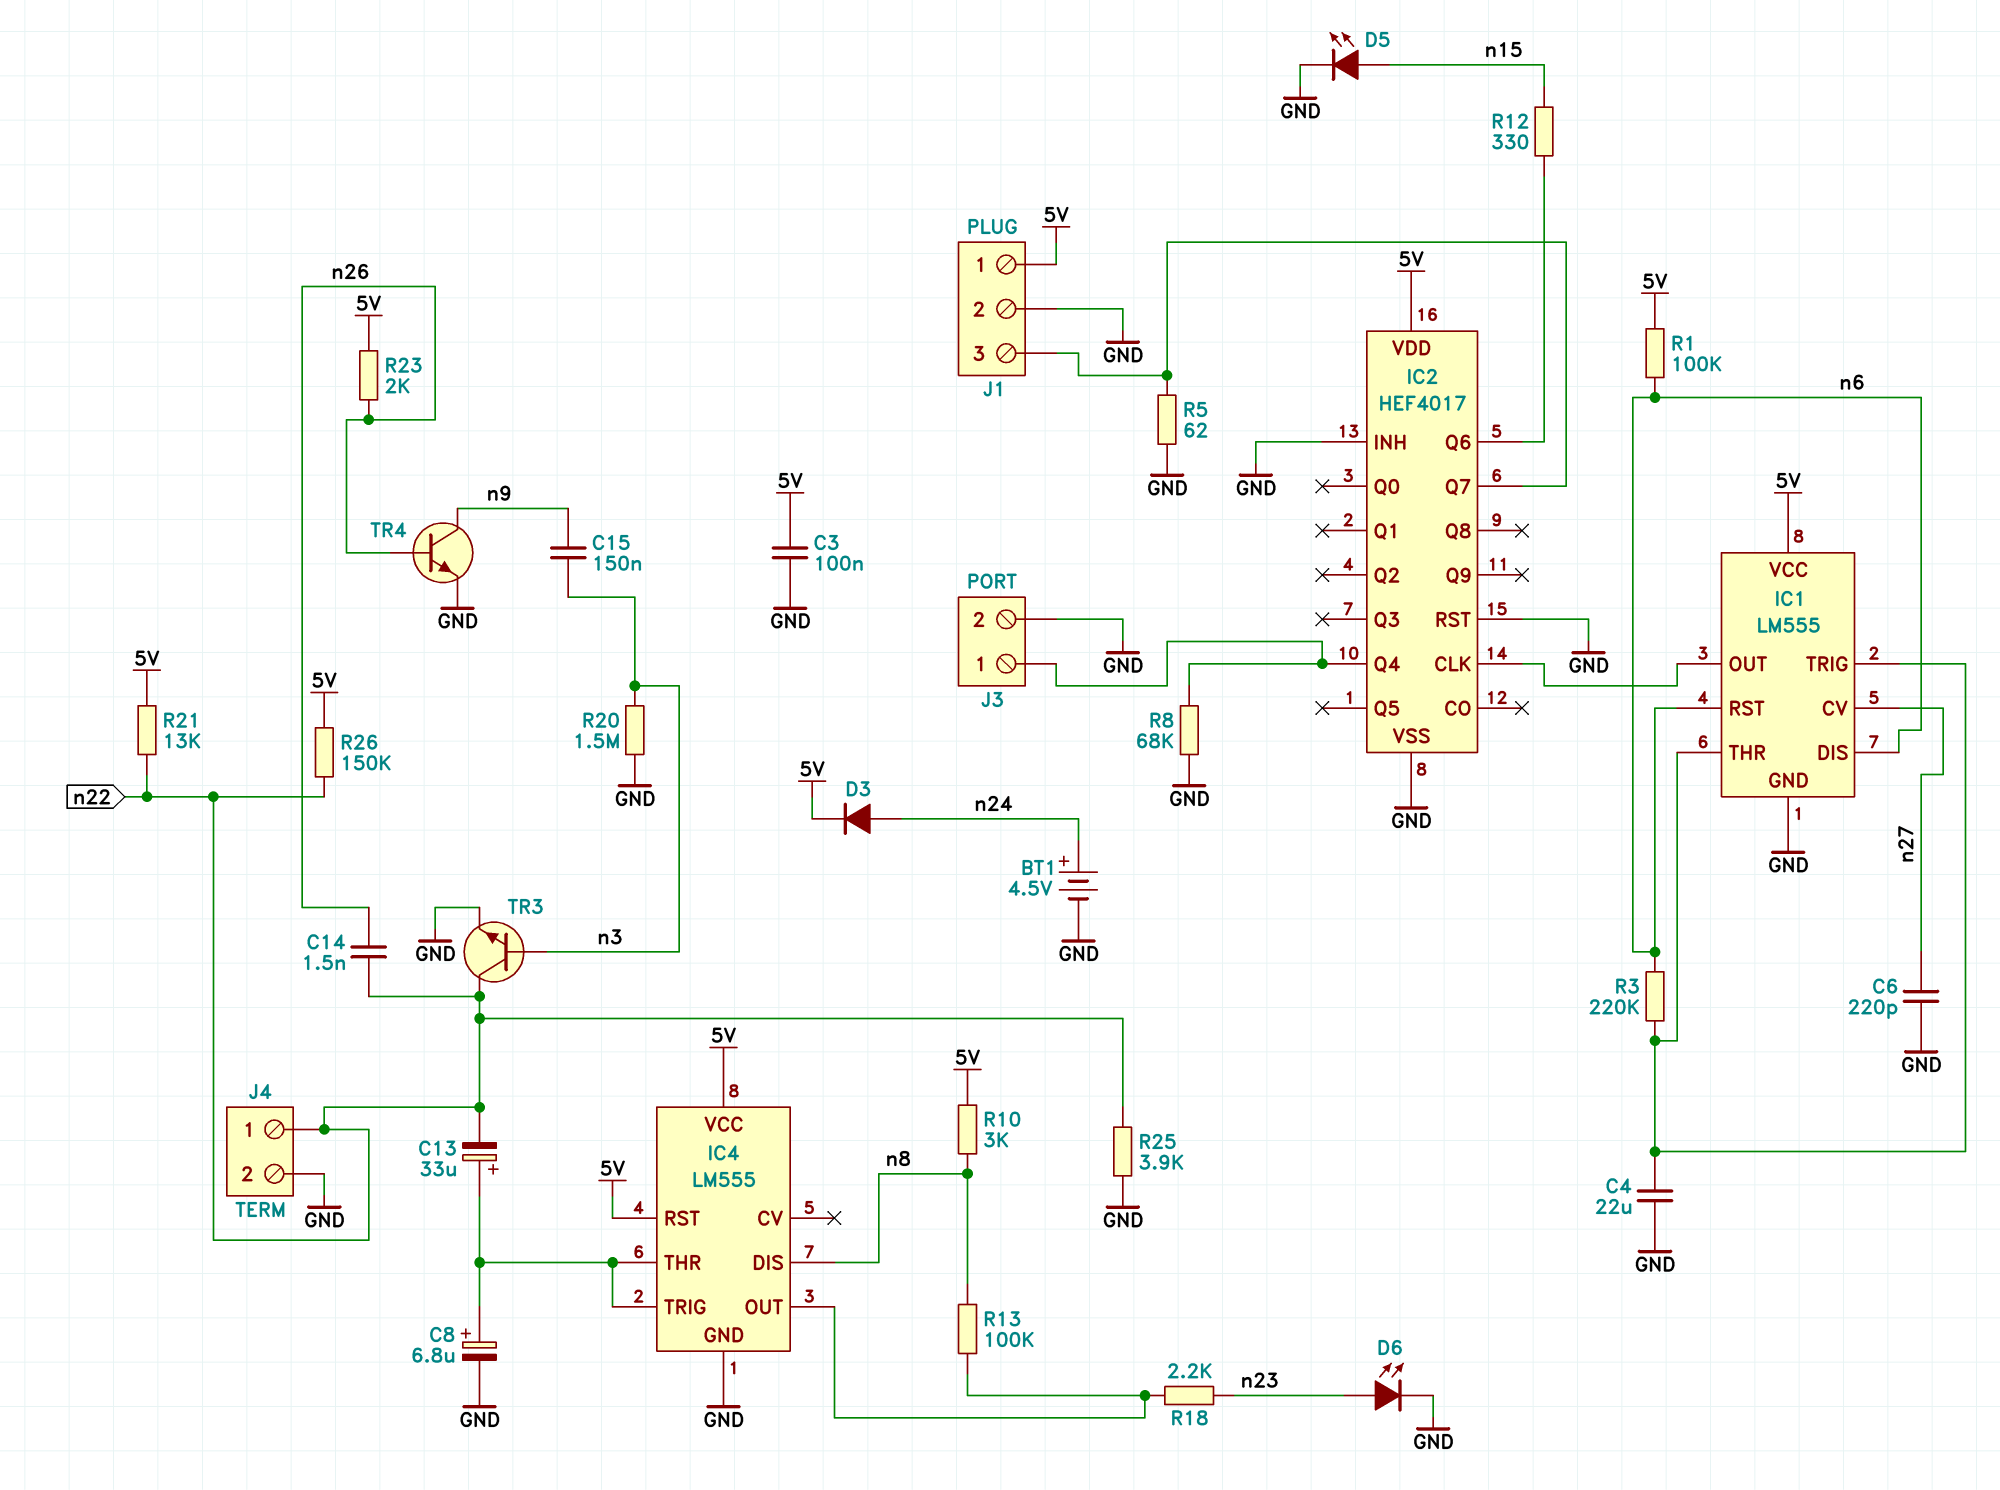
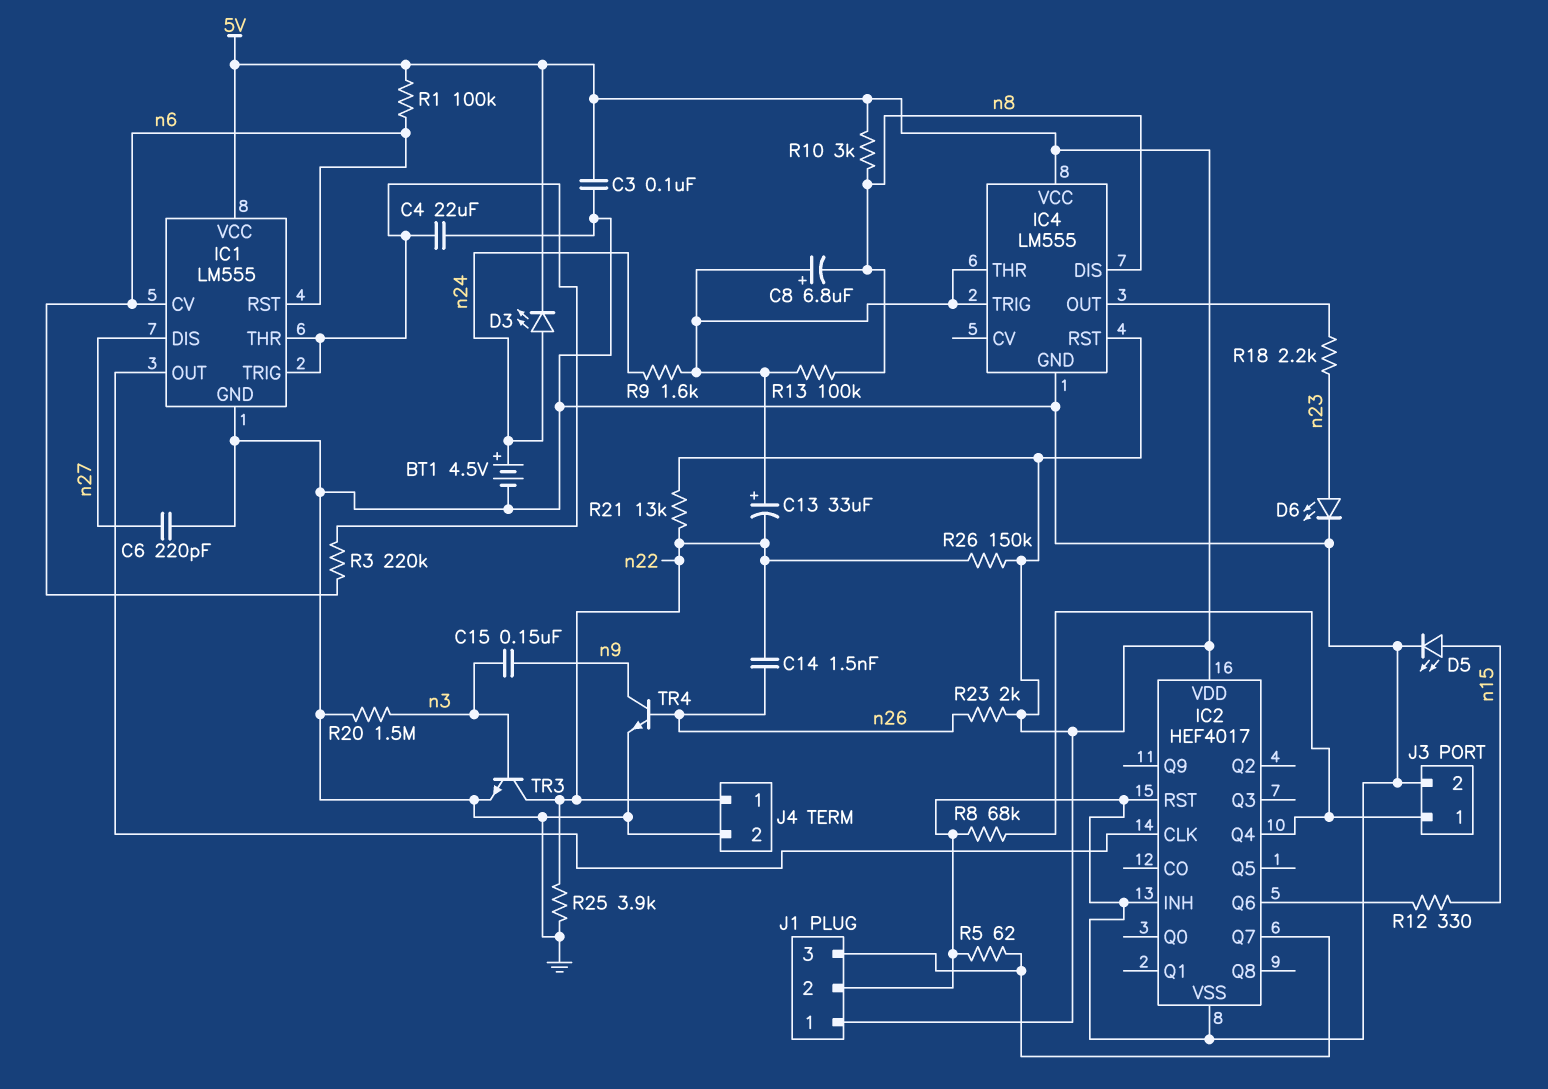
C8: 6.8uF (plus IC4/THR, minus GND) -> 6.8uF (plus IC4/THR, minus n8)
D3: diode (A n24, K 5V) -> LED (A n24, K 5V)
IC1 pin CV: n27 -> n6
IC1 pin DIS: n6 -> n27
R9: none -> 1.6k (IC4/THR, n24)
R13: 100k (IC4/OUT, n8) -> 100k (IC4/THR, n8)

